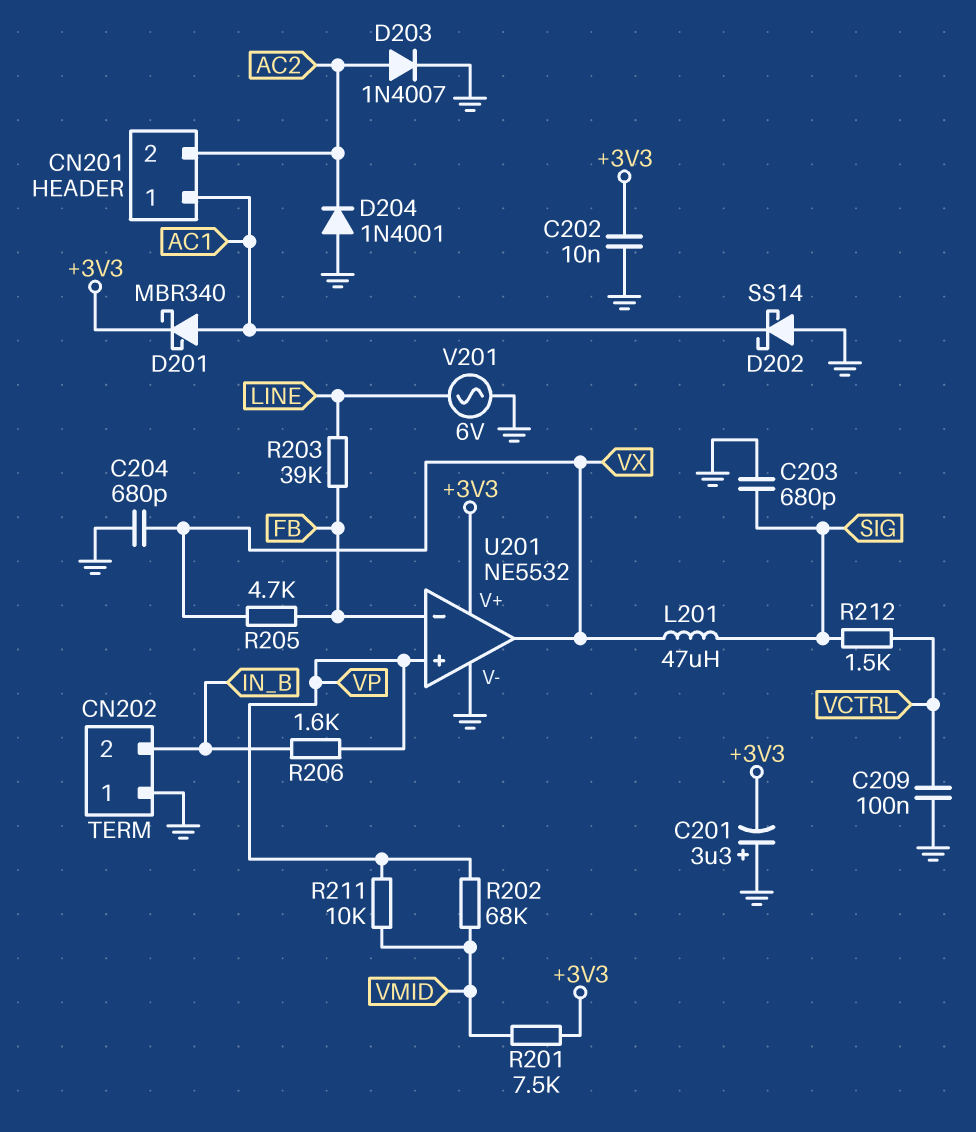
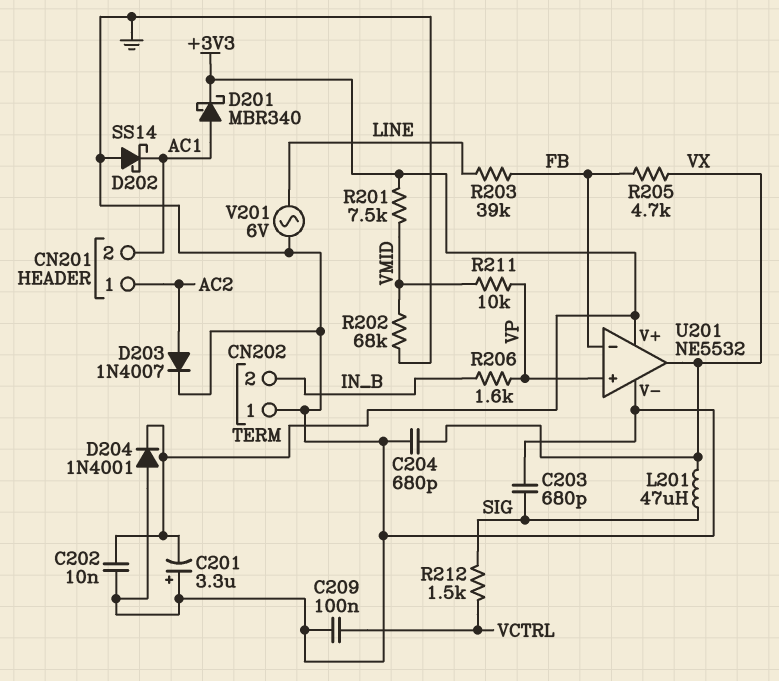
CN201 pin 1: AC1 -> AC2
CN201 pin 2: AC2 -> AC1
D204: diode 1N4001 (A GND, K AC2) -> diode 1N4001 (A GND, K +3V3)
R202: 68k (VMID, VP) -> 68k (GND, VMID)

